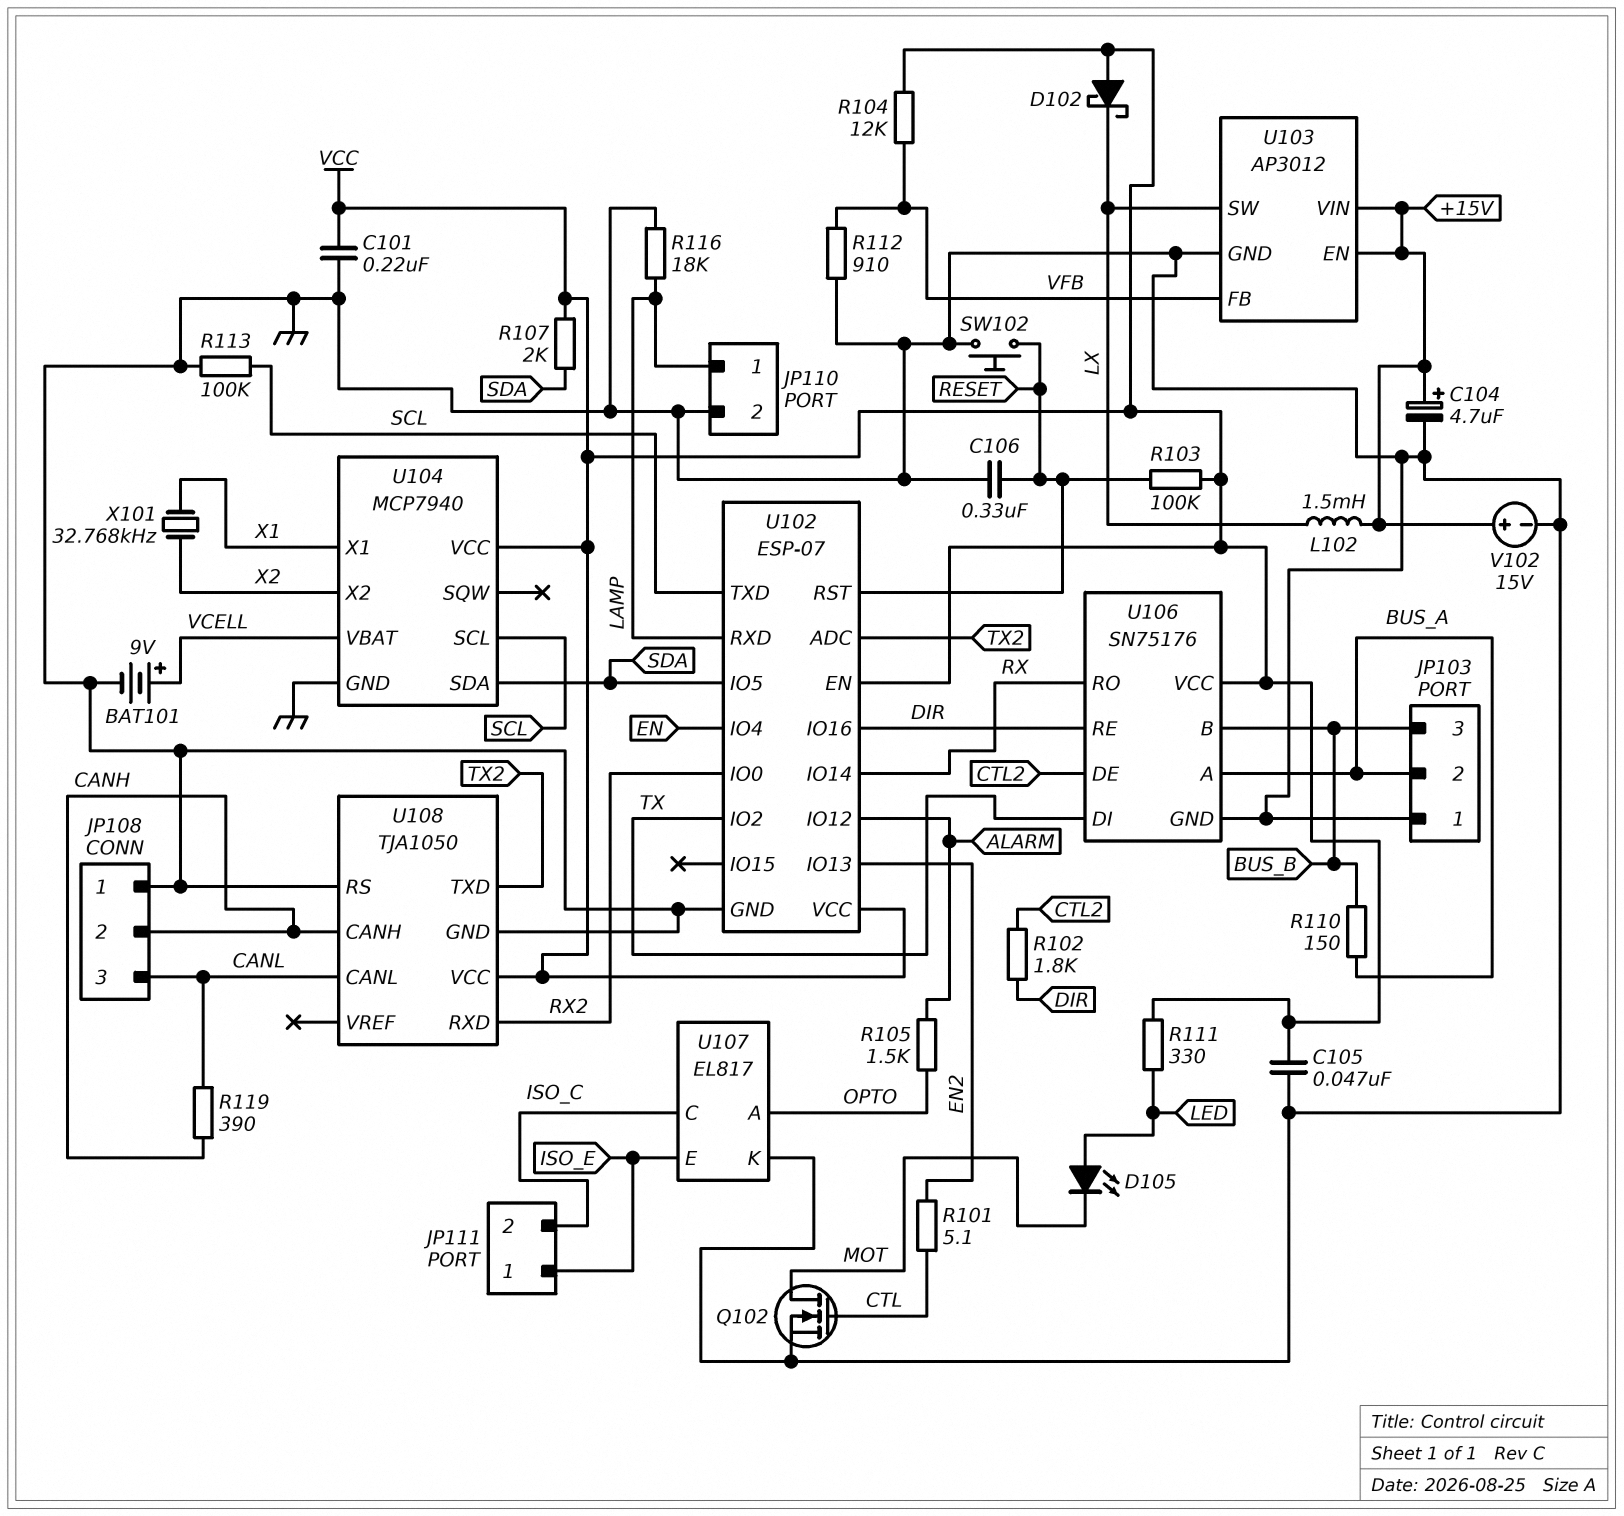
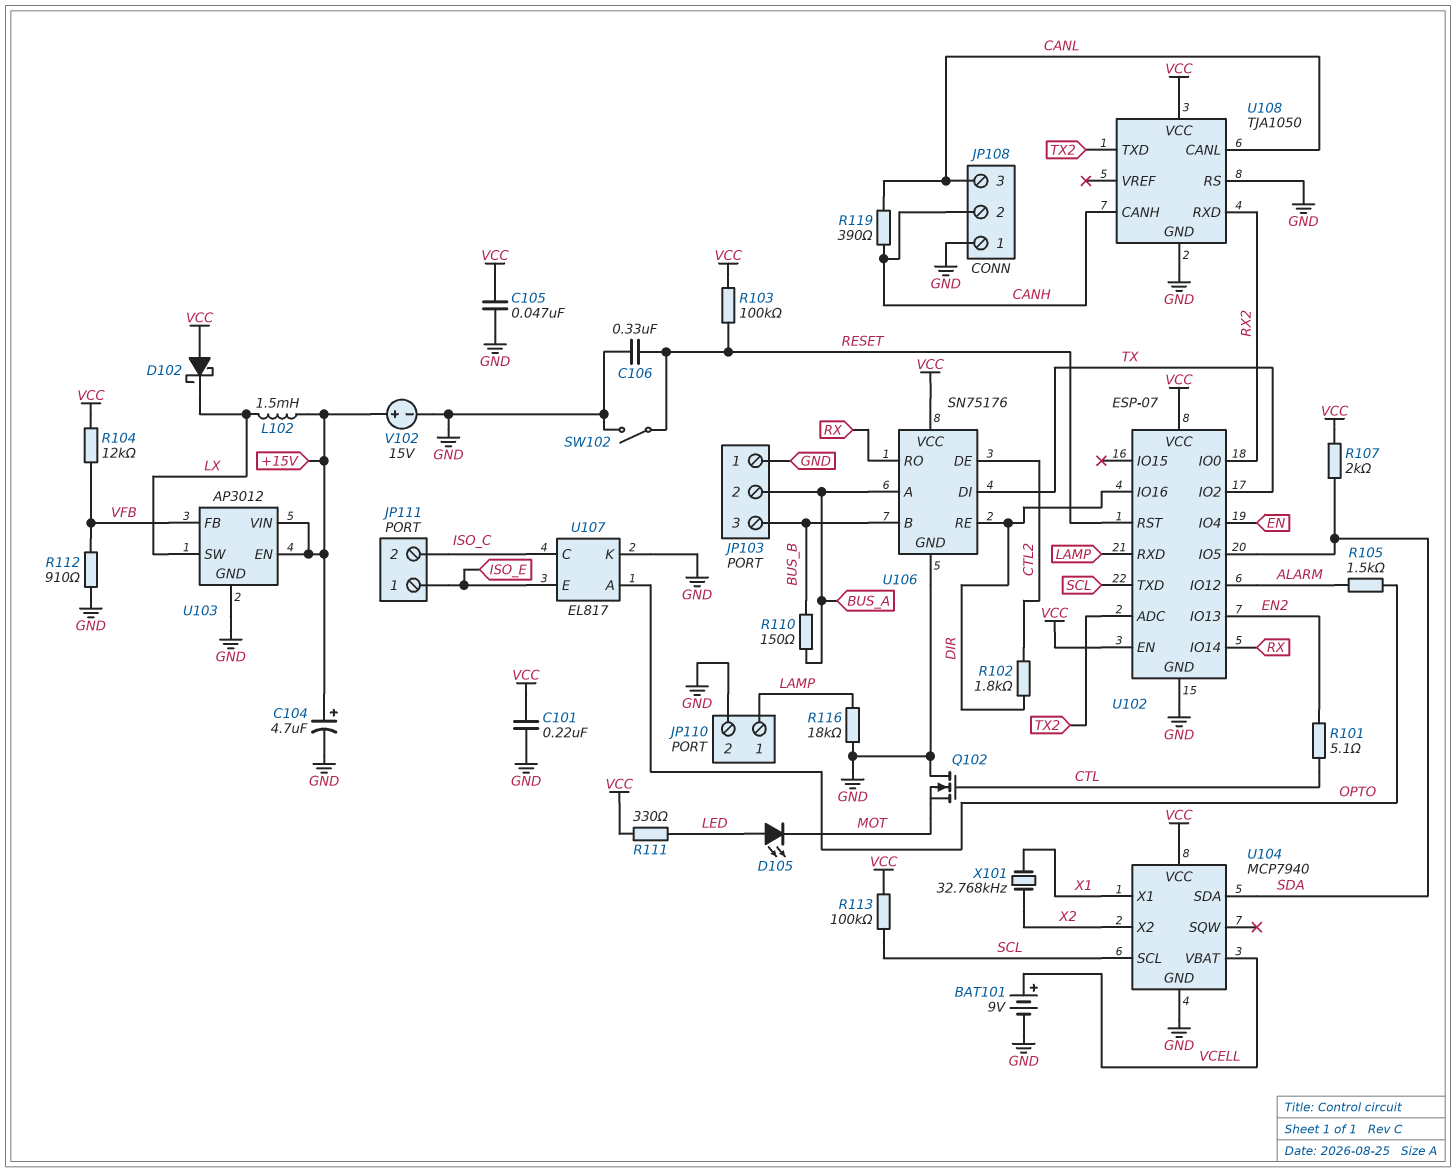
Q102: NMOS (G CTL, D MOT, S GND) -> NMOS (G CTL, D GND, S MOT)
R113: 100k (GND, SCL) -> 100k (SCL, VCC)
SW102: button (GND, RESET) -> switch (GND, RESET)

